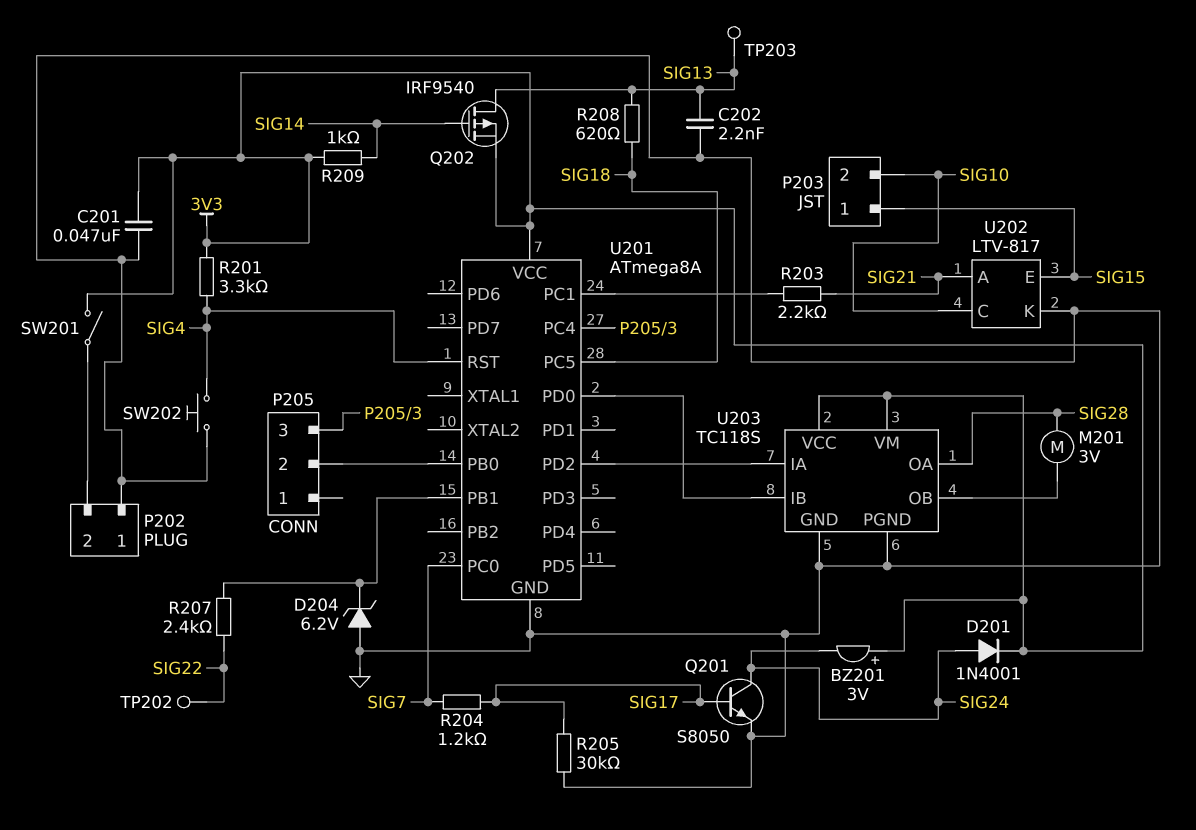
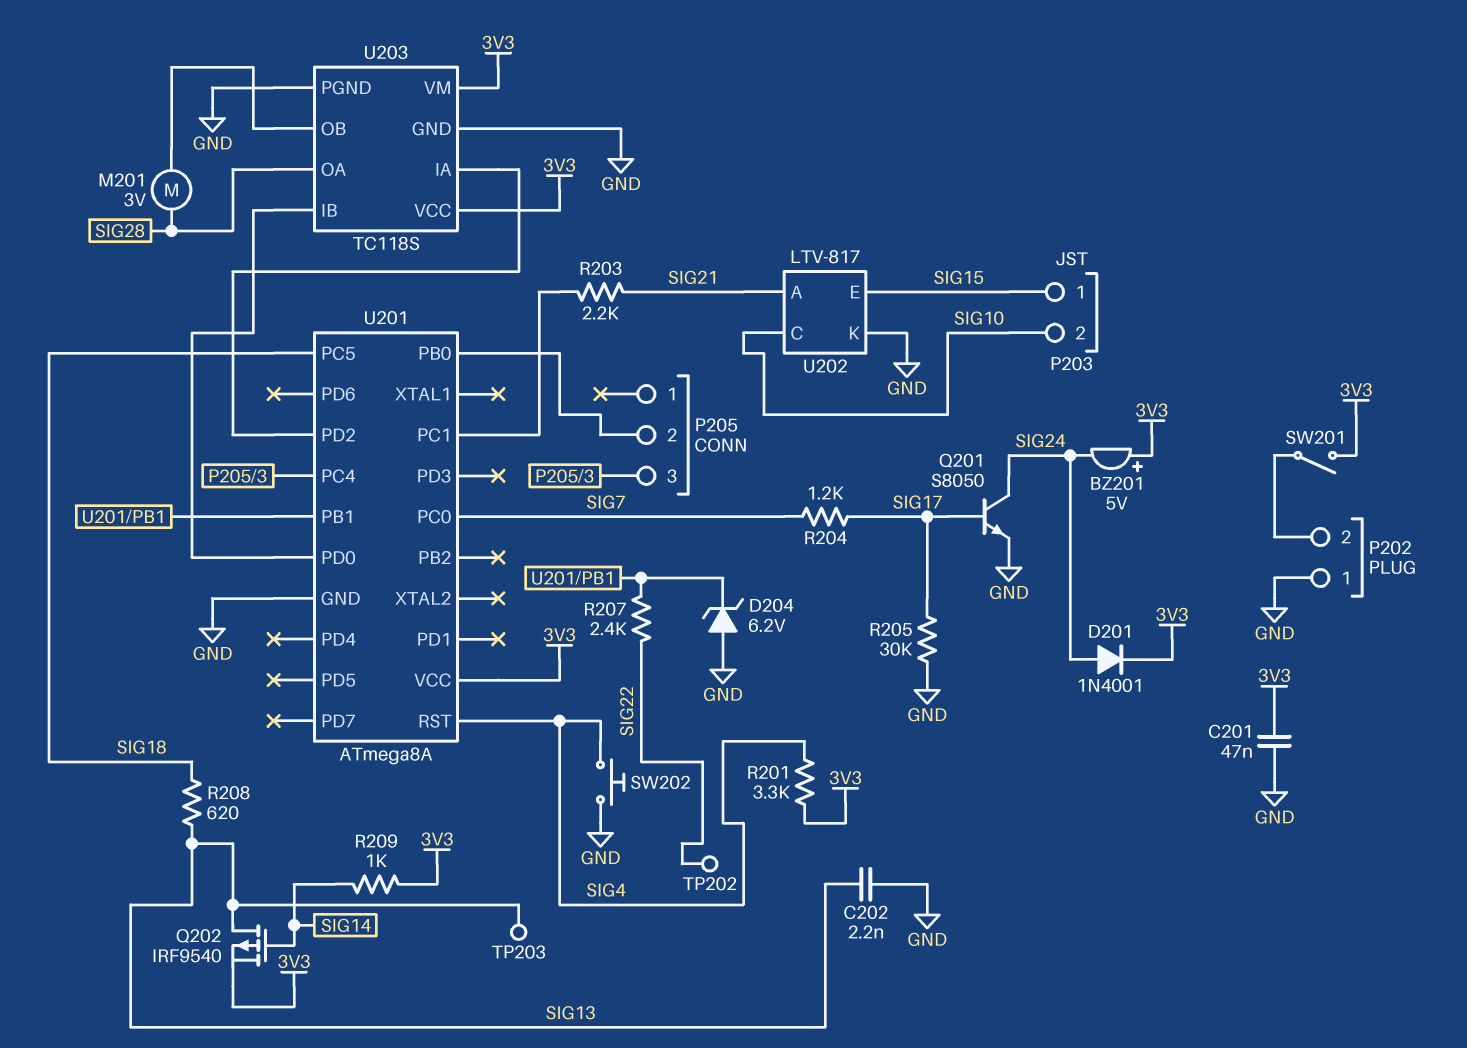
BZ201: buzzer 3V (plus 3V3, minus SIG24) -> buzzer 5V (plus 3V3, minus SIG24)

